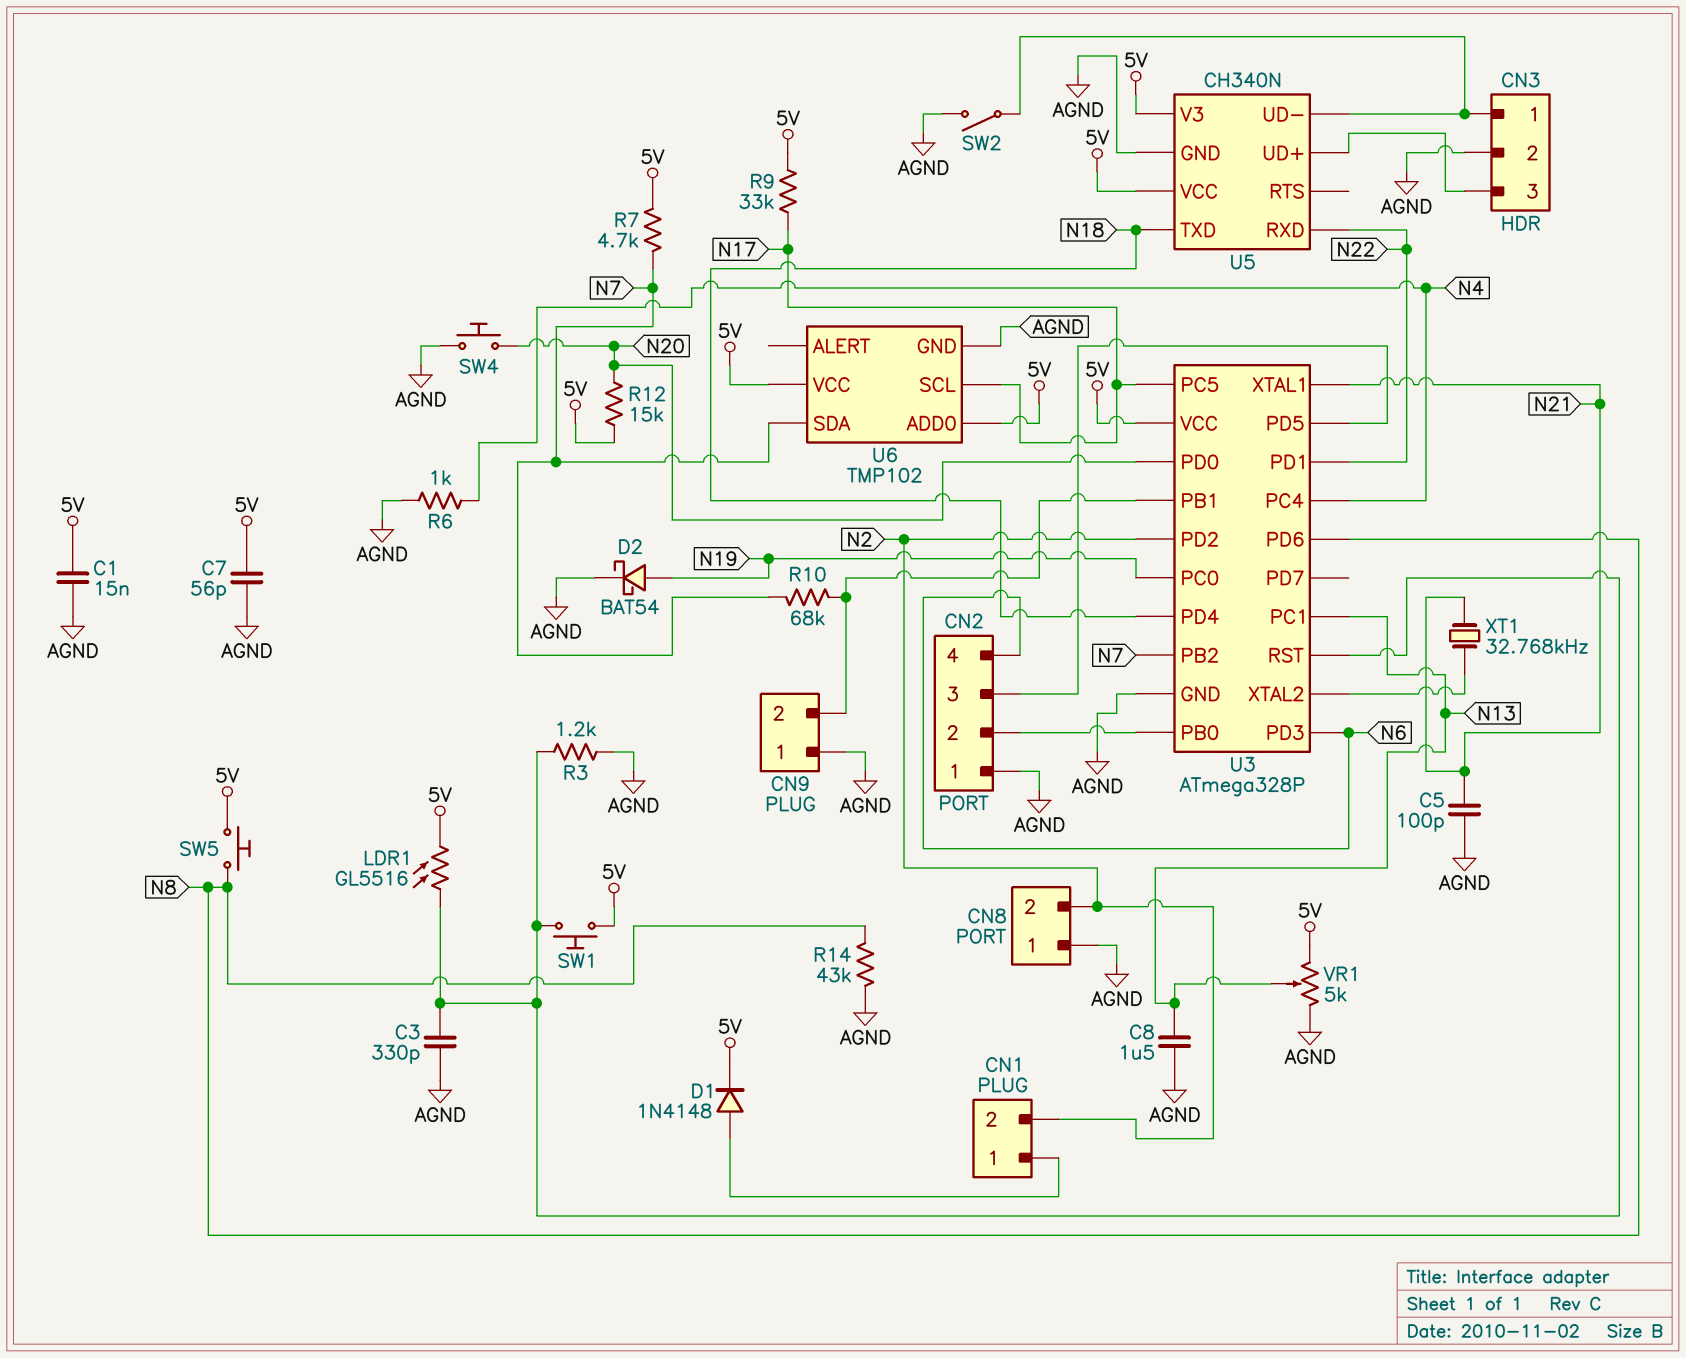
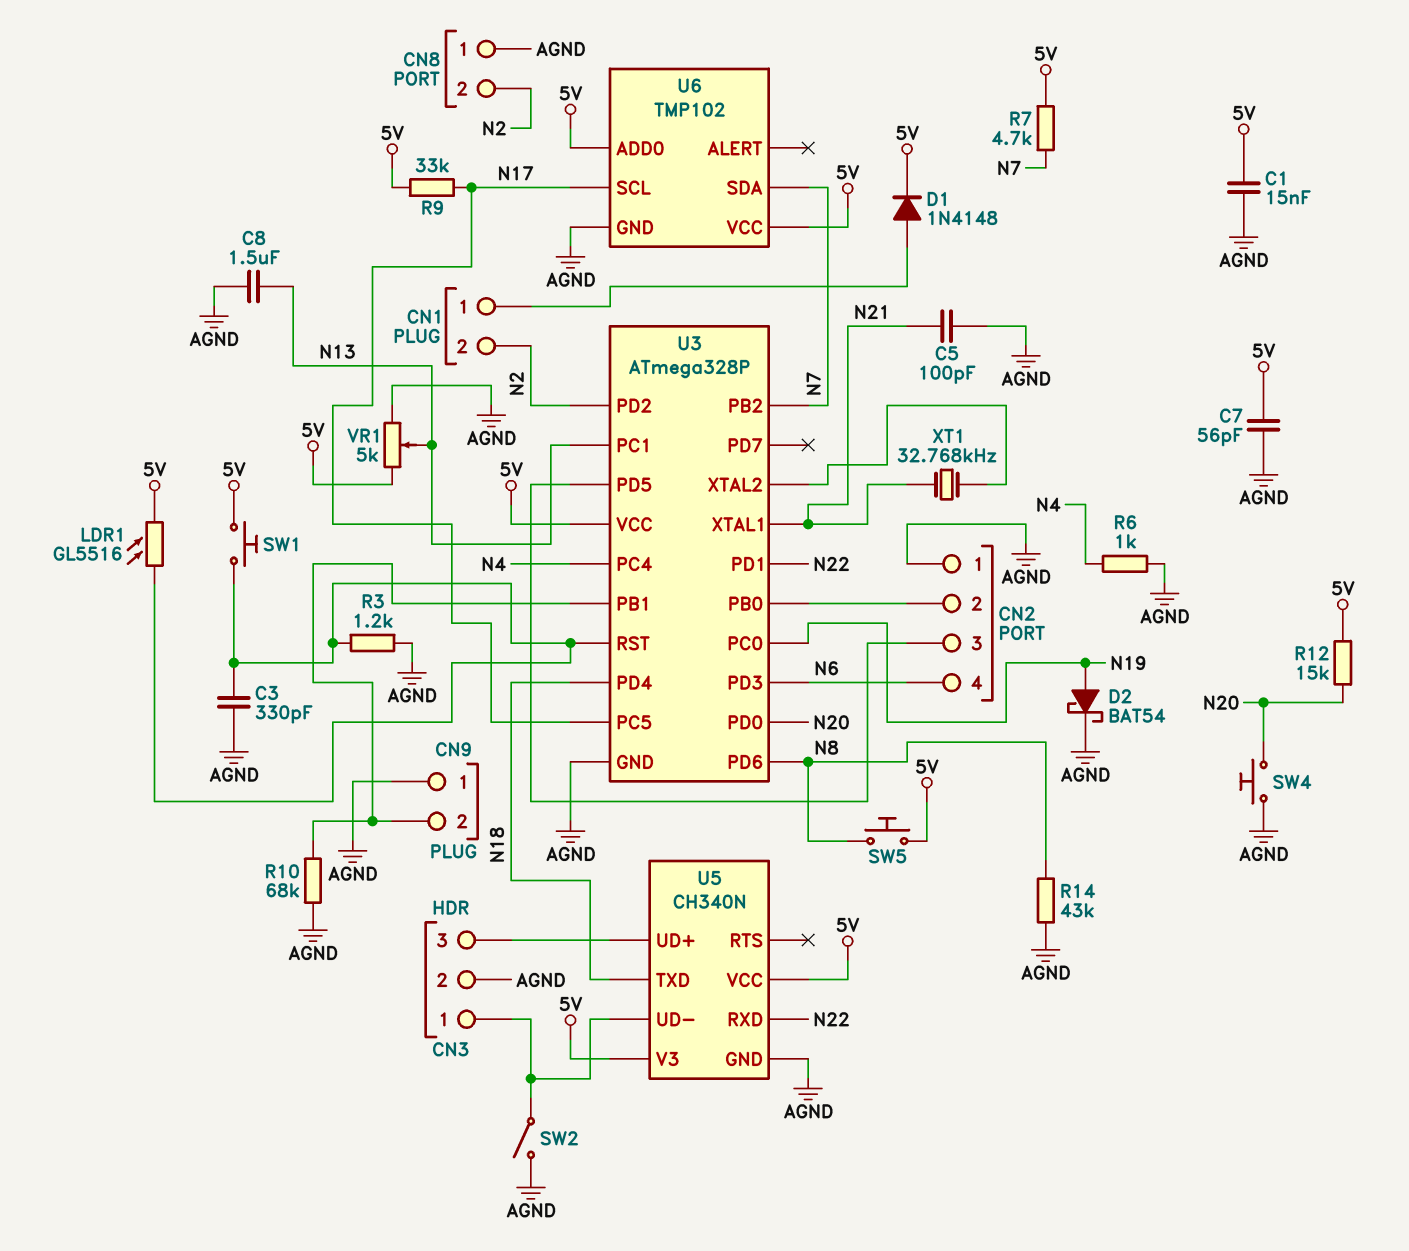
R10: 68k (CN9/2, N7) -> 68k (AGND, CN9/2)

